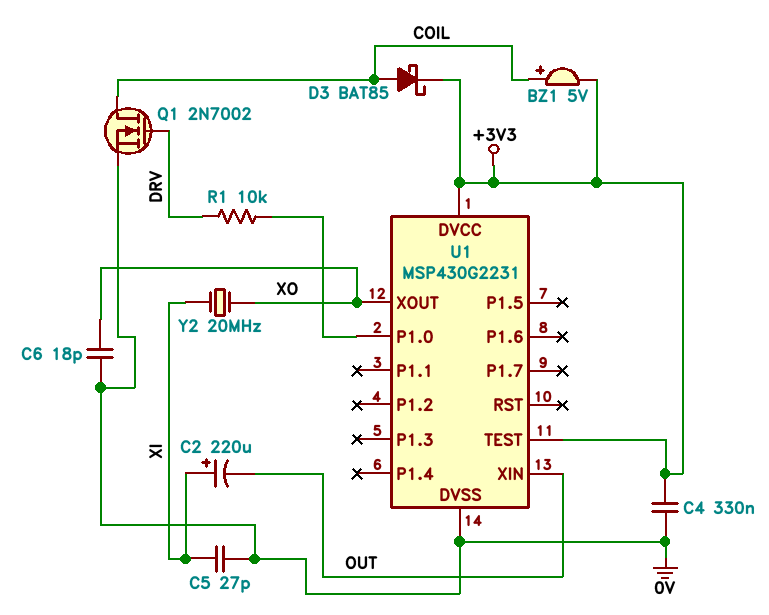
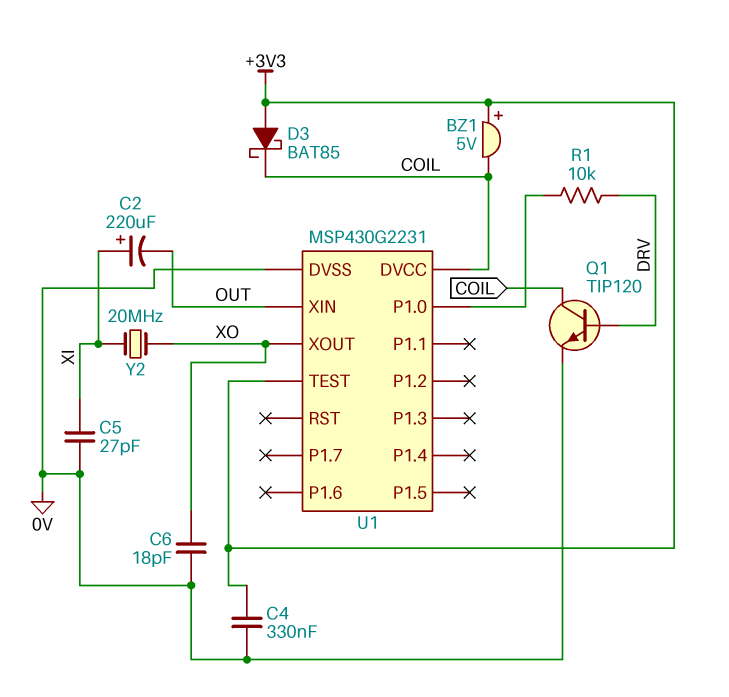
BZ1: buzzer 5V (plus COIL, minus +3V3) -> buzzer 5V (plus +3V3, minus COIL)
D3: schottky BAT85 (A COIL, K +3V3) -> schottky BAT85 (A +3V3, K COIL)
Q1: NMOS 2N7002 (G DRV, D COIL, S 0V) -> NPN TIP120 (B DRV, C COIL, E 0V)
U1 pin DVCC: +3V3 -> COIL

